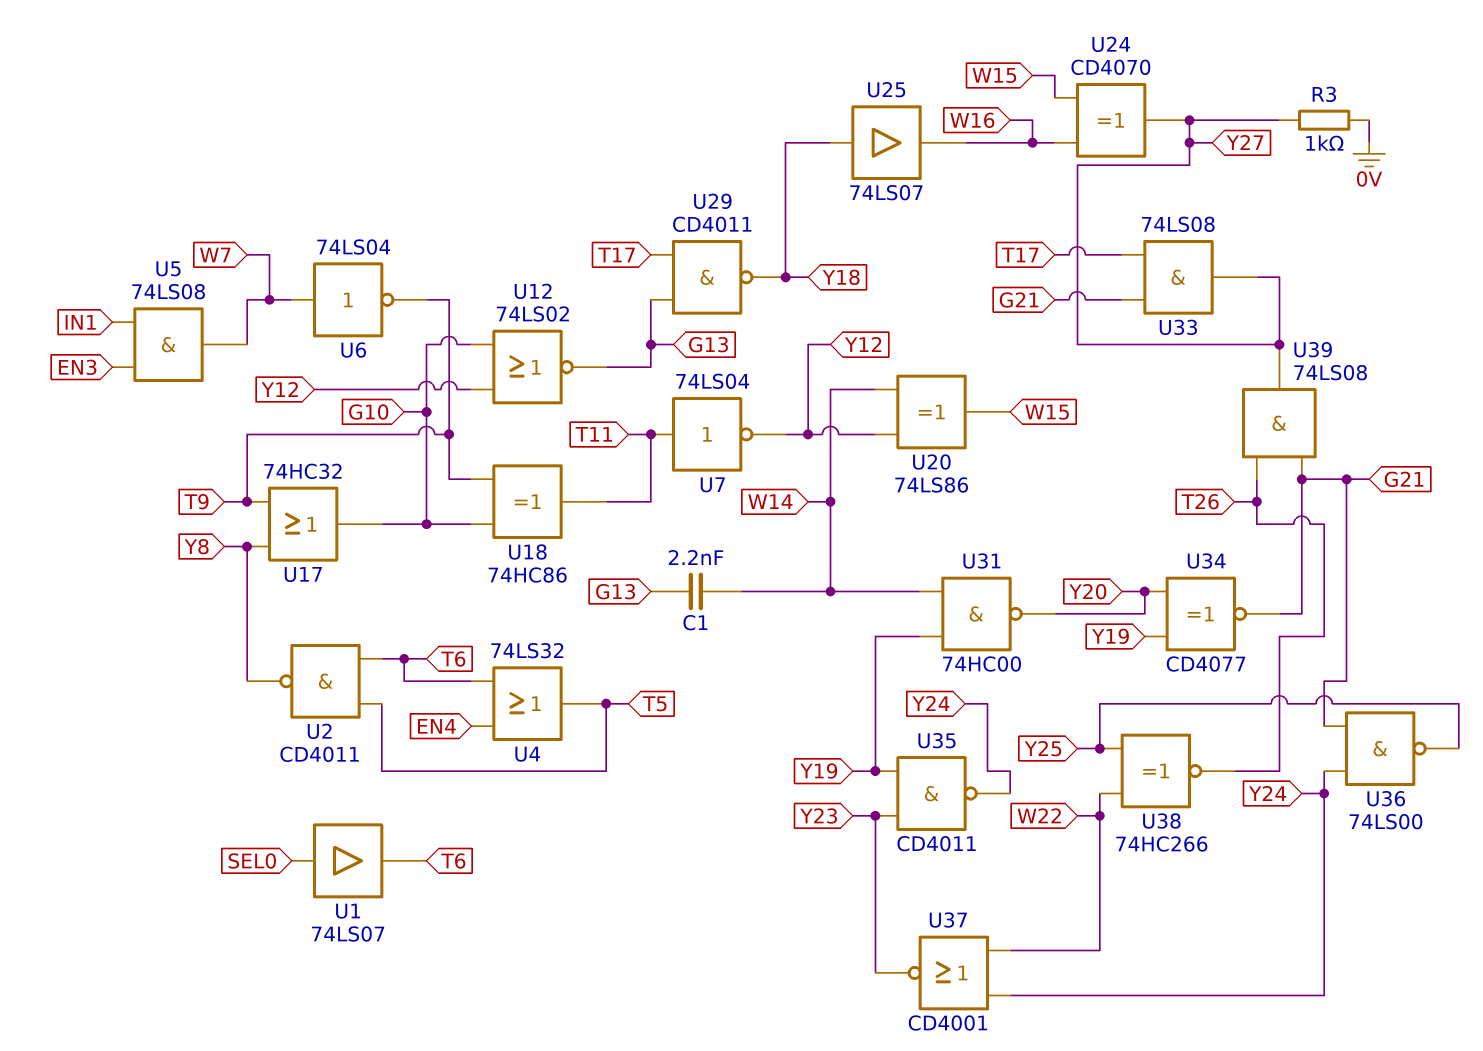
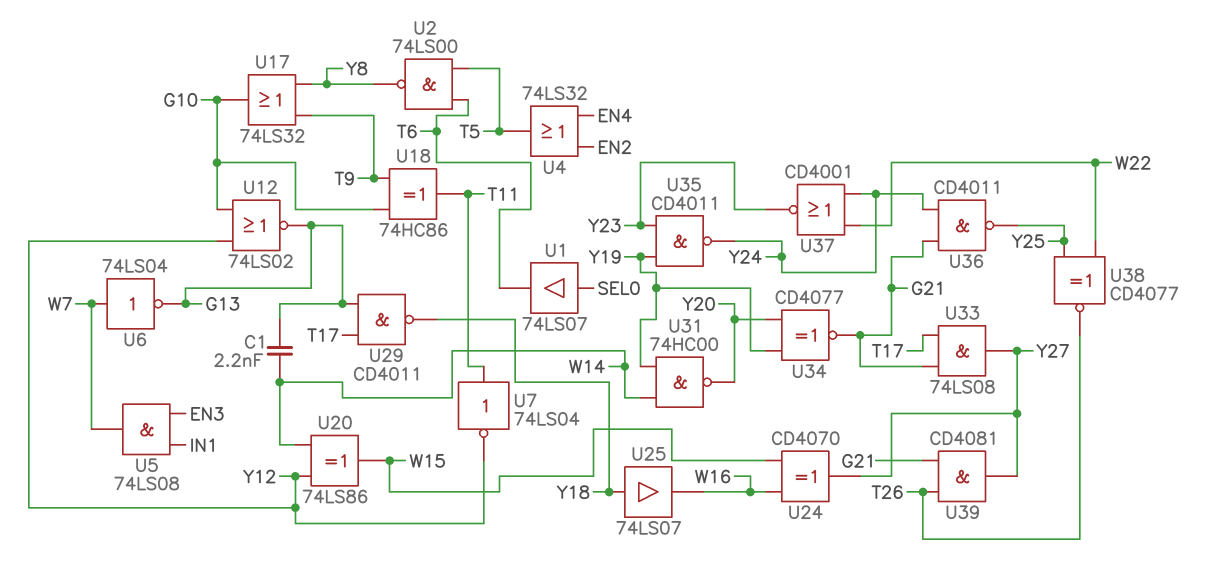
R3: 1k (0V, Y27) -> none
U2: NAND CD4011 (in T5, in T6, out Y8) -> NAND 74LS00 (in T5, in T6, out Y8)
U4: OR 74LS32 (in EN4, in T6, out T5) -> OR 74LS32 (in EN2, in EN4, out T5)
U6: NOT 74LS04 (in W7, out T9) -> NOT 74LS04 (in W7, out G13)
U17: OR 74HC32 (in T9, in Y8, out G10) -> OR 74LS32 (in T9, in Y8, out G10)
U36: NAND 74LS00 (in G21, in Y24, out Y25) -> NAND CD4011 (in G21, in Y24, out Y25)
U38: XNOR 74HC266 (in W22, in Y25, out T26) -> XNOR CD4077 (in W22, in Y25, out T26)
U39: AND 74LS08 (in G21, in T26, out Y27) -> AND CD4081 (in G21, in T26, out Y27)

